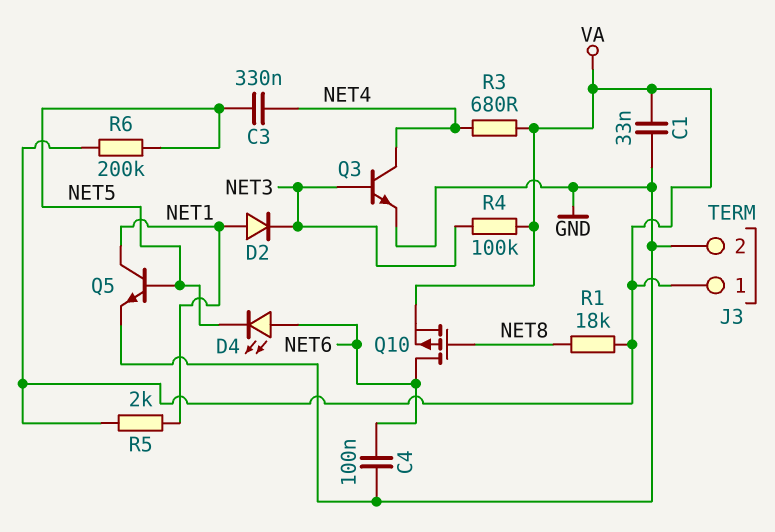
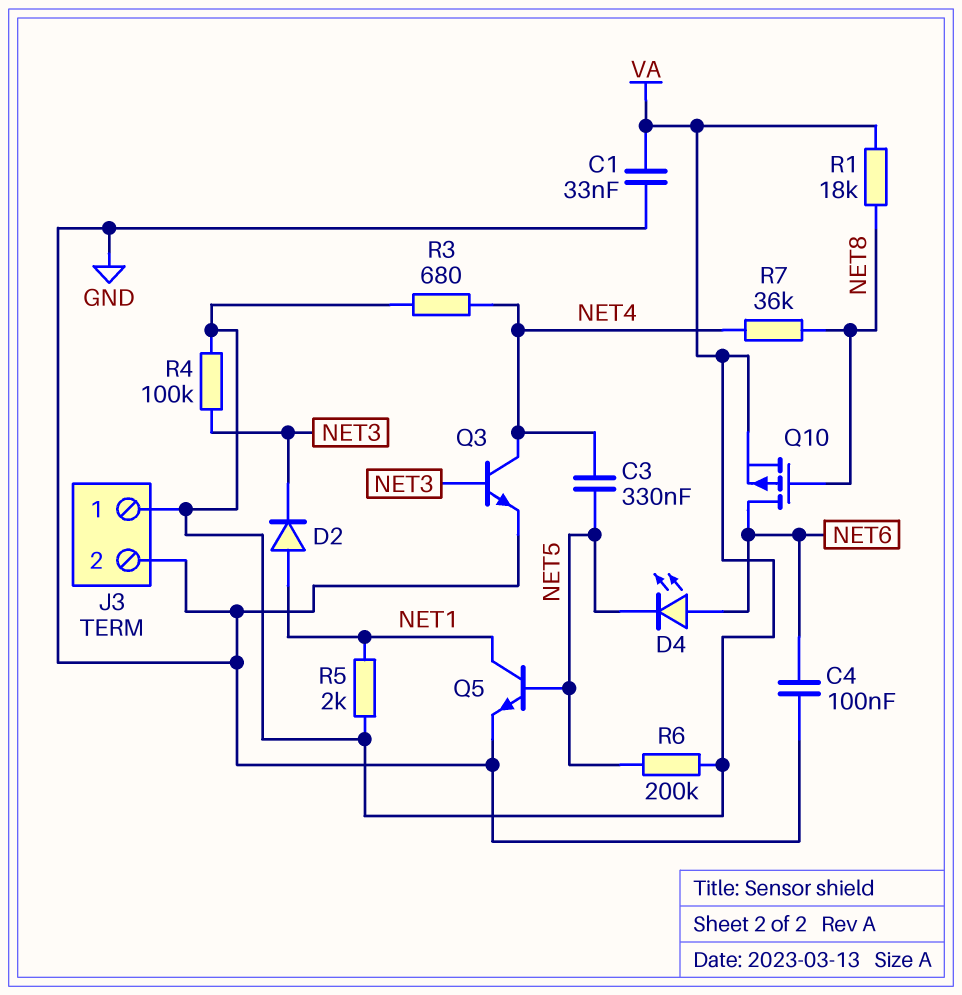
R7: none -> 36k (NET4, NET8)

